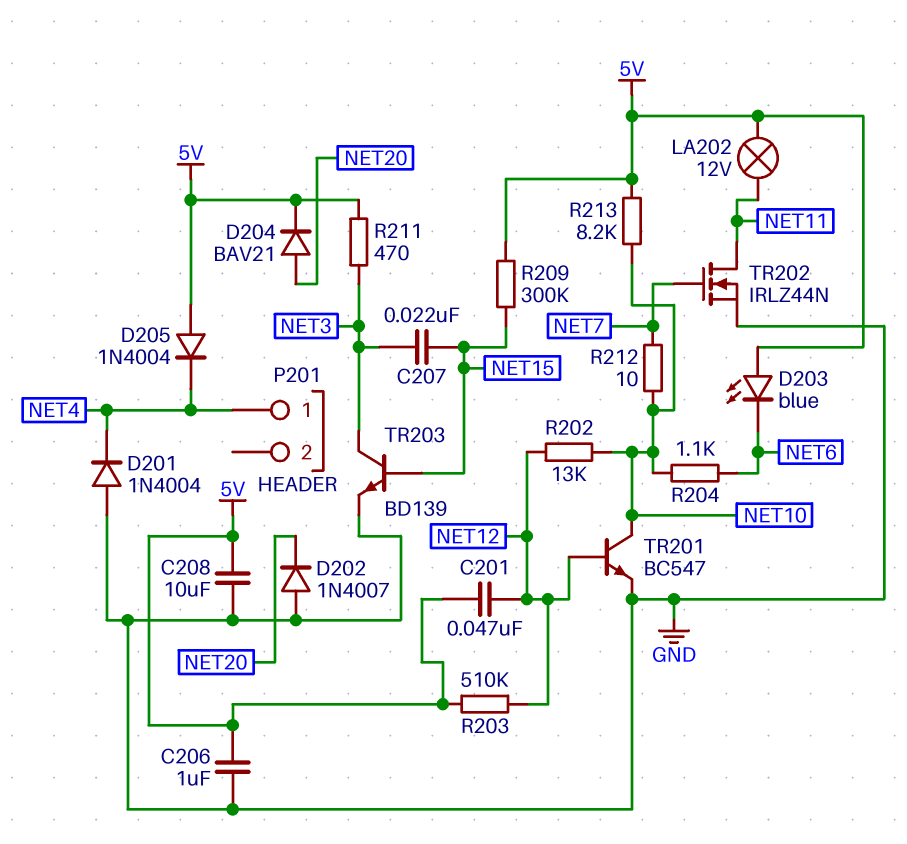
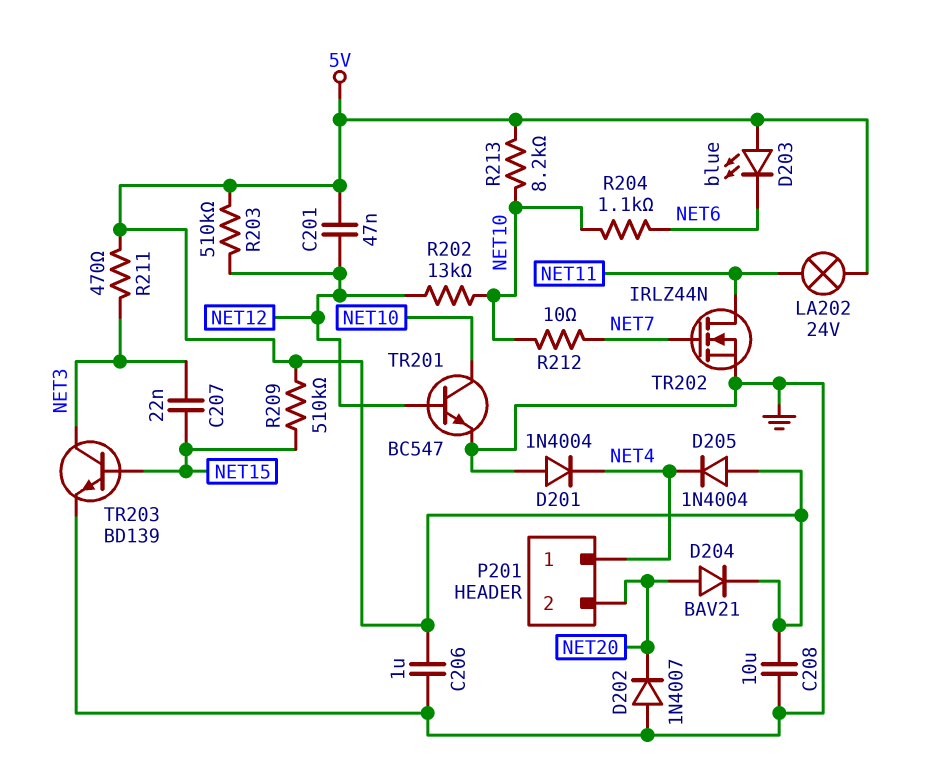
LA202: lamp 12V (5V, NET11) -> lamp 24V (5V, NET11)
P201 pin 2: none -> NET20
R209: 300k (5V, NET15) -> 510k (5V, NET15)

